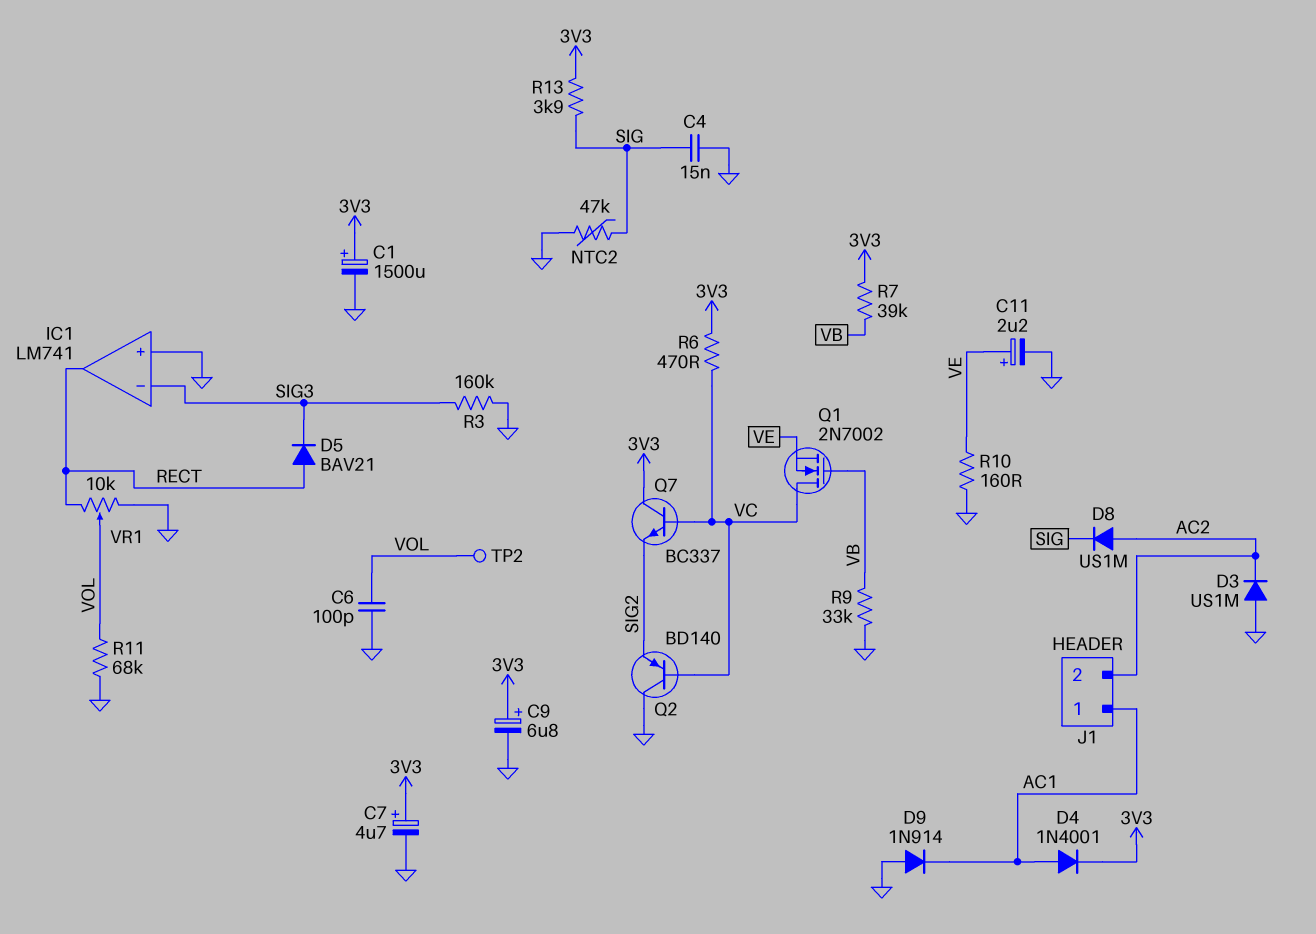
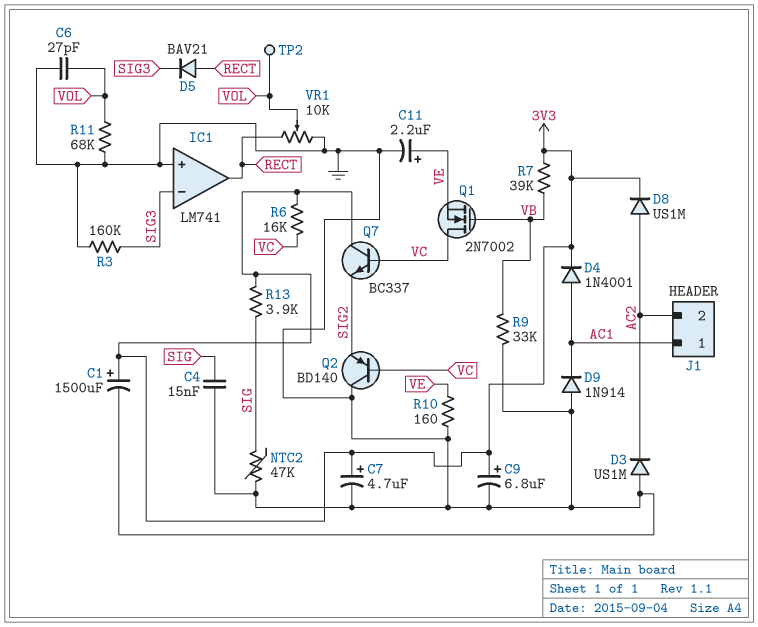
C6: 100pF (GND, VOL) -> 27pF (GND, VOL)
D8: diode US1M (A AC2, K SIG) -> diode US1M (A AC2, K 3V3)
R6: 470 (3V3, VC) -> 16k (3V3, VC)

